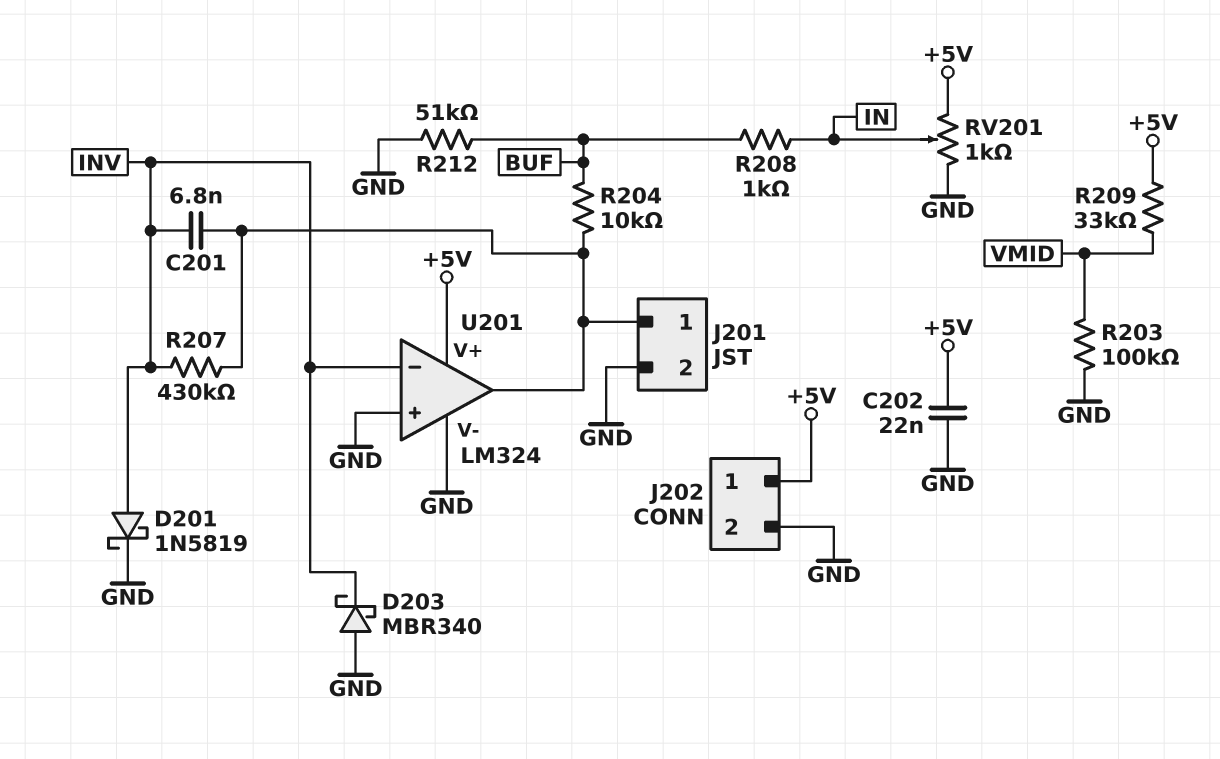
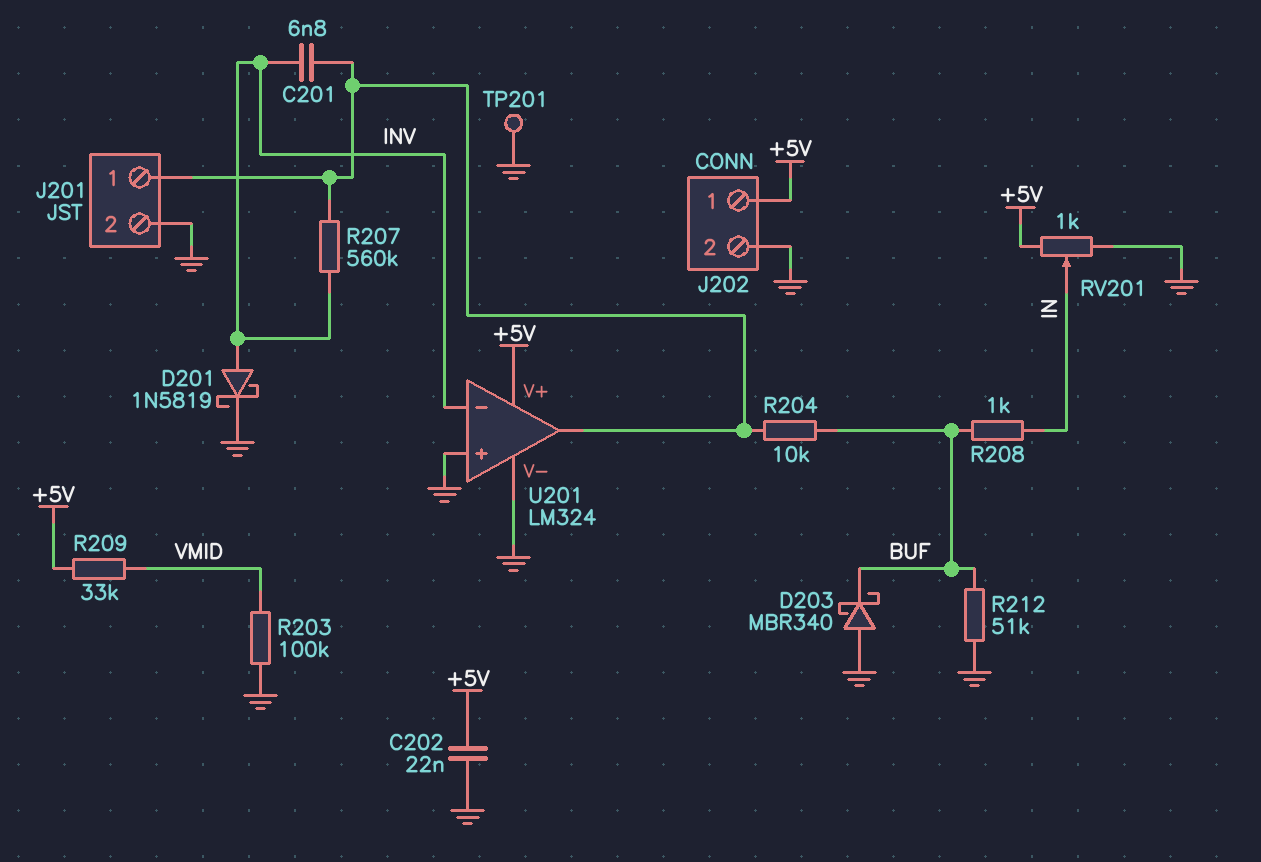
D203: schottky MBR340 (A GND, K INV) -> schottky MBR340 (A GND, K BUF)
R207: 430k (INV, J201/1) -> 560k (INV, J201/1)
TP201: none -> test point (GND)

